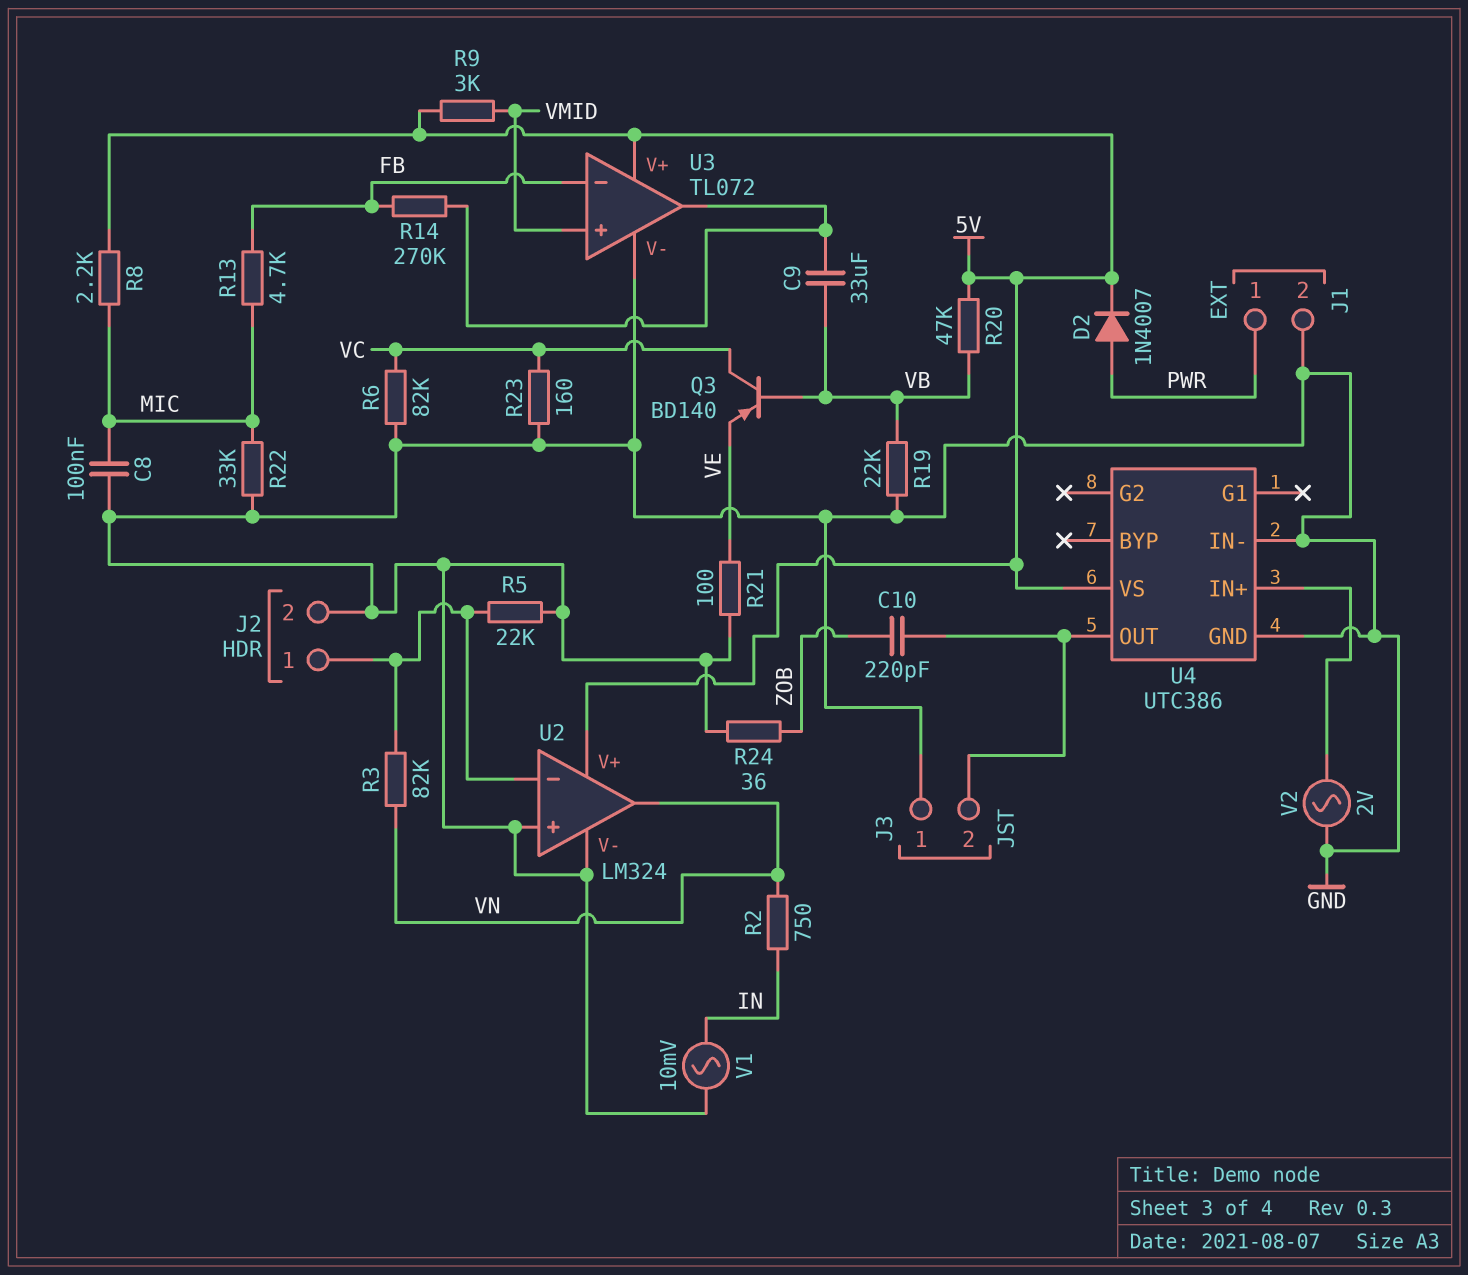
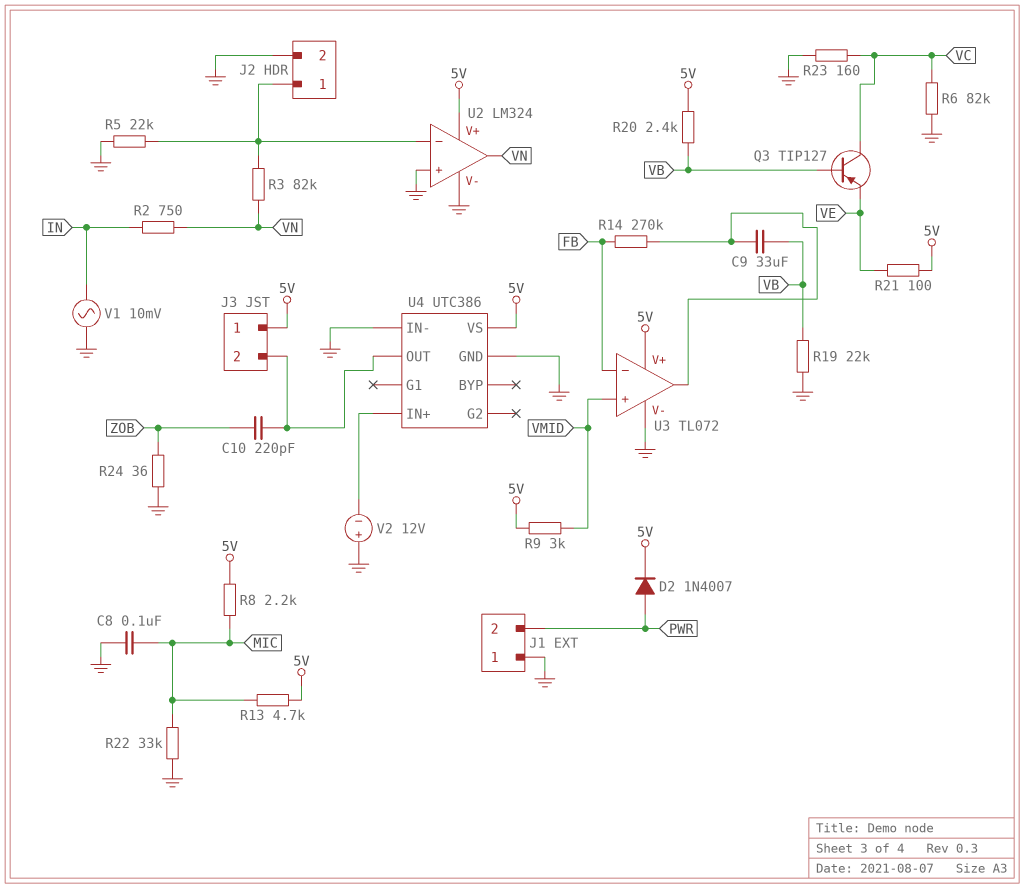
J1 pin 1: PWR -> GND
J1 pin 2: GND -> PWR
J3 pin 1: GND -> 5V
Q3: PNP BD140 (B VB, C VC, E VE) -> PNP TIP127 (B VB, C VC, E VE)
R13: 4.7k (FB, MIC) -> 4.7k (5V, MIC)
R20: 47k (5V, VB) -> 2.4k (5V, VB)
R21: 100 (GND, VE) -> 100 (5V, VE)
V2: AC 2V (GND, U4/IN+) -> 12V (plus GND, minus U4/IN+)

